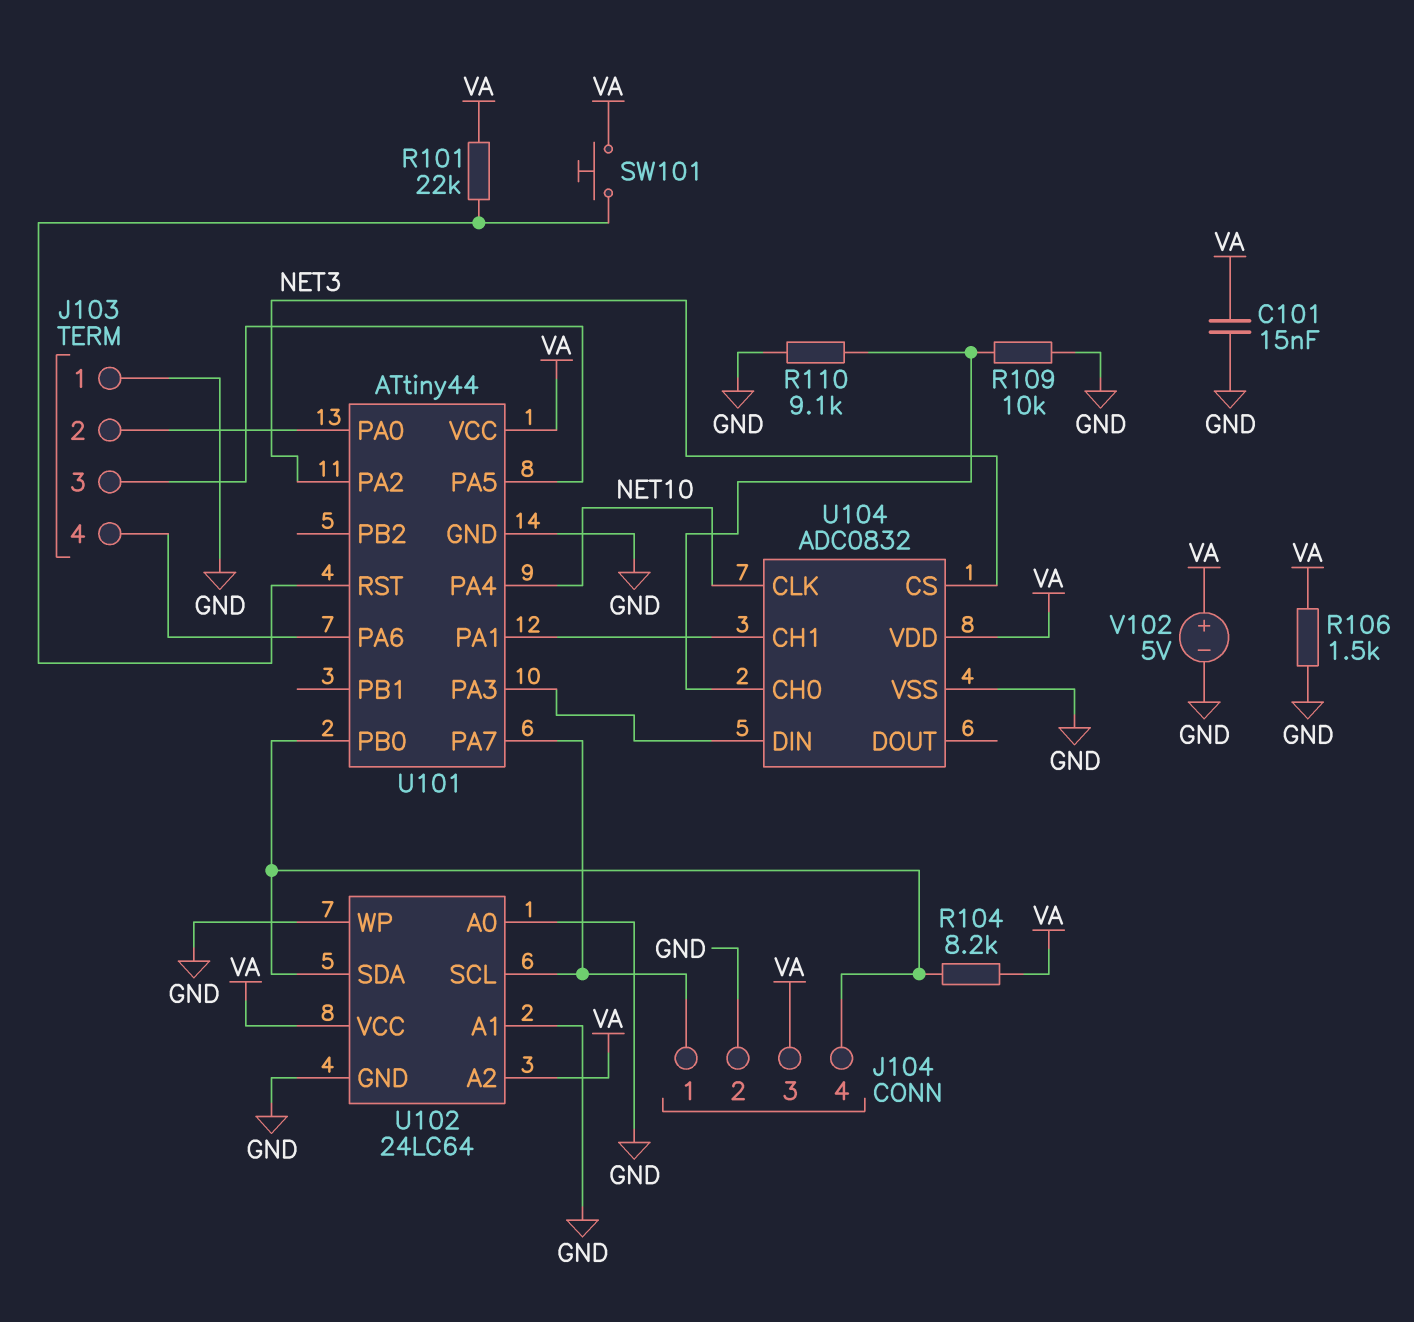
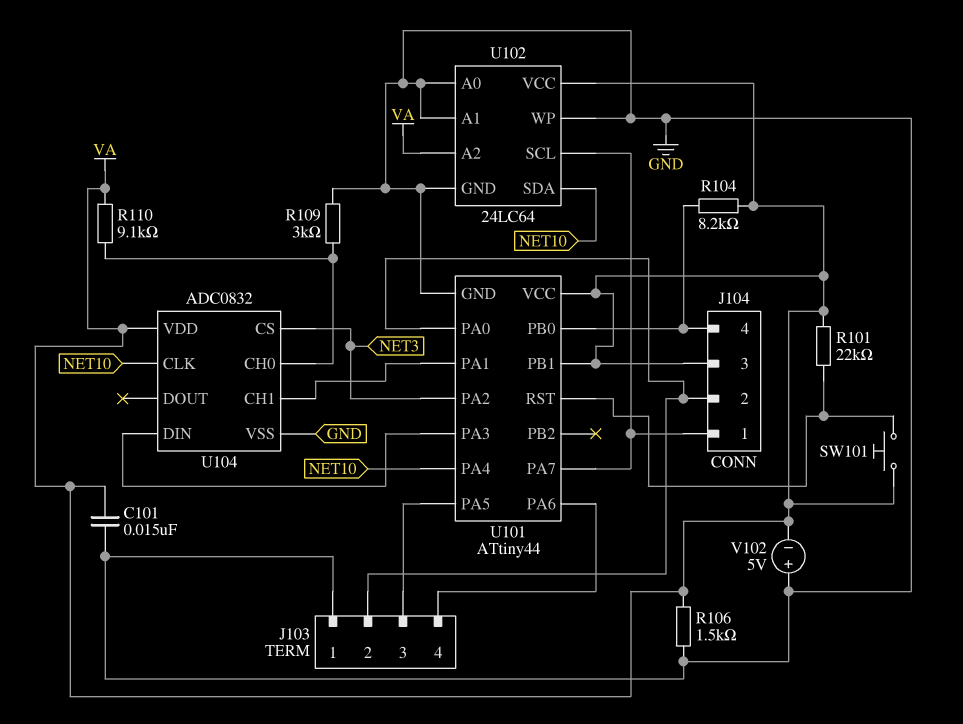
J104 pin 2: GND -> J103/2
R109: 10k (GND, U104/CH0) -> 3k (GND, U104/CH0)
R110: 9.1k (GND, U104/CH0) -> 9.1k (U104/CH0, VA)
U101 pin PB1: none -> VA
U102 pin SDA: J104/4 -> NET10
V102: 5V (plus VA, minus GND) -> 5V (plus GND, minus VA)

